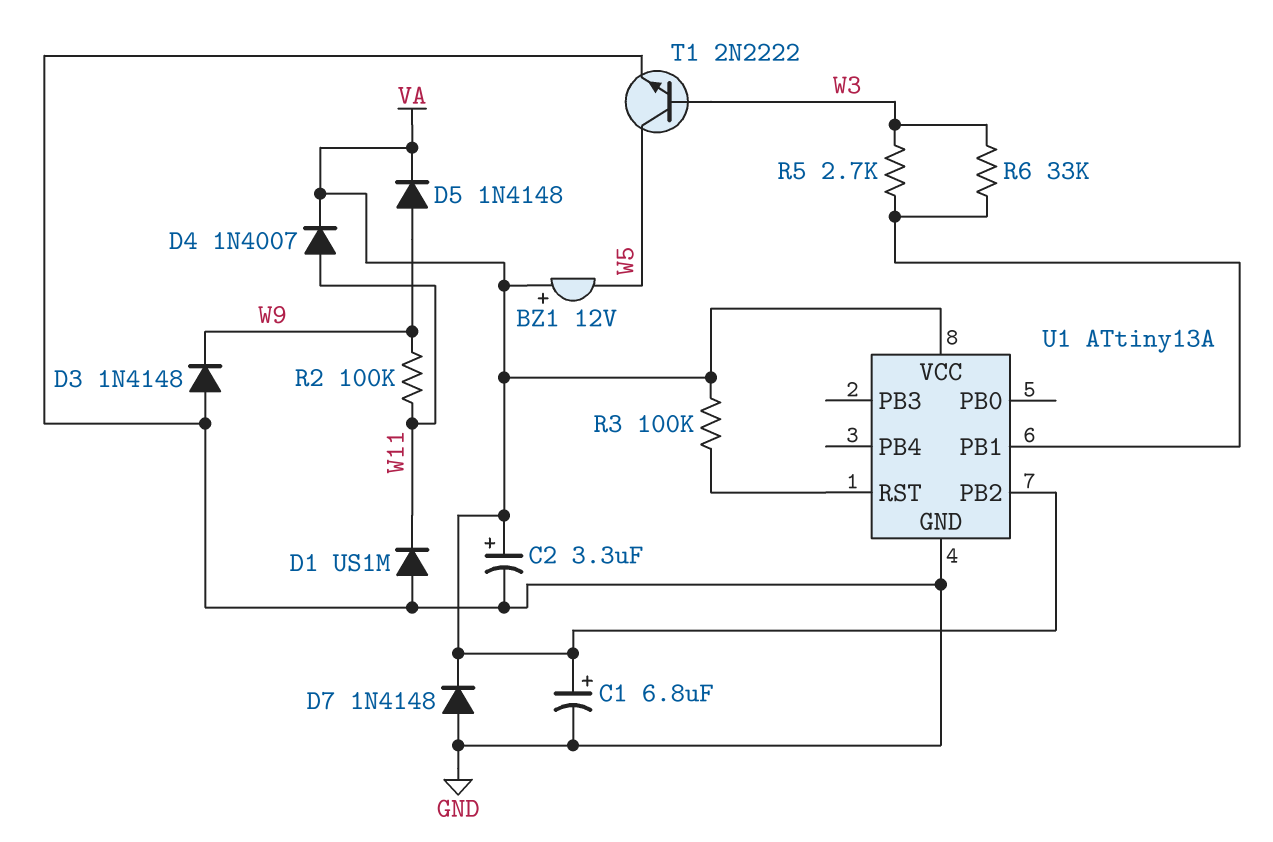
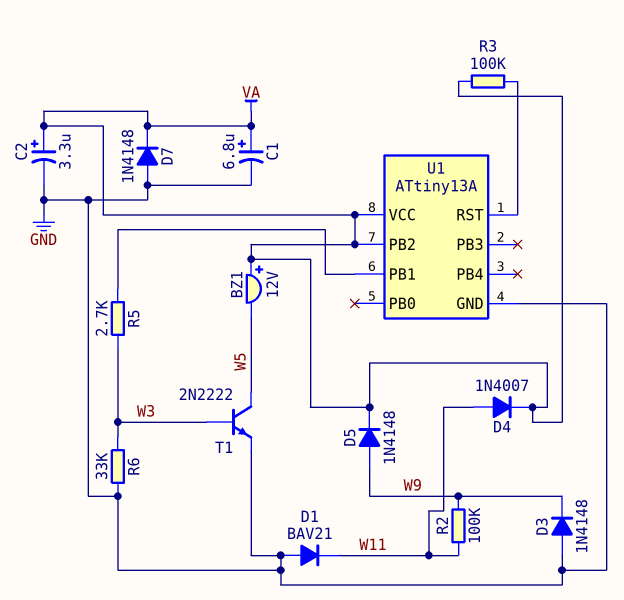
D1: diode US1M (A GND, K W11) -> diode BAV21 (A GND, K W11)
R6: 33k (U1/PB1, W3) -> 33k (GND, W3)

